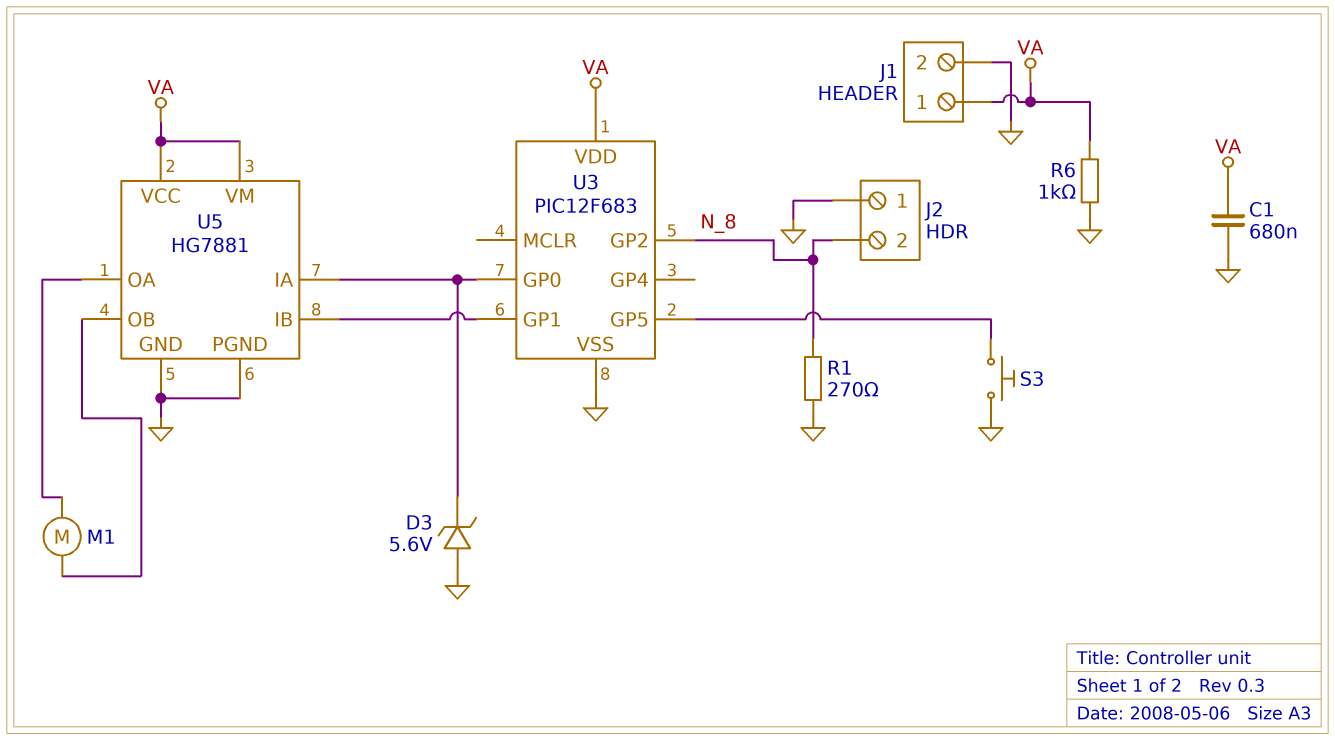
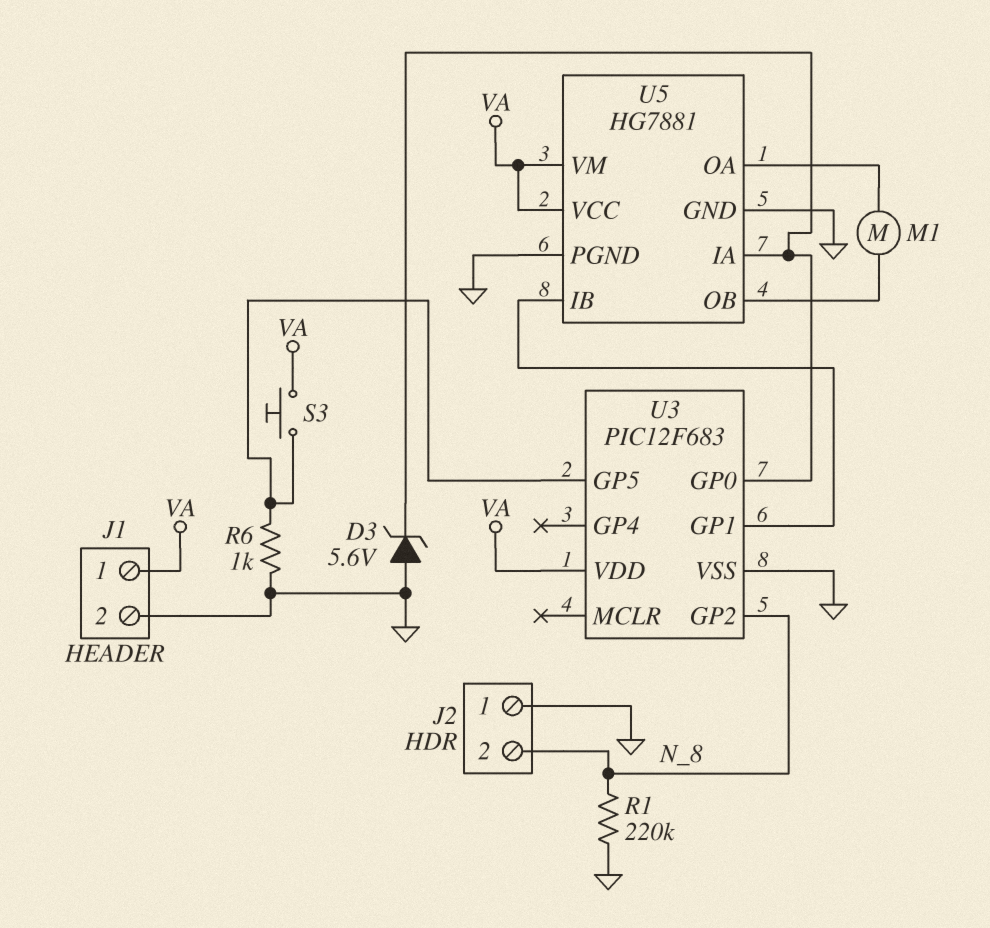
C1: 680nF (GND, VA) -> none
R1: 270 (GND, N_8) -> 220k (GND, N_8)
R6: 1k (GND, VA) -> 1k (GND, U3/GP5)
S3: button (GND, U3/GP5) -> button (U3/GP5, VA)

